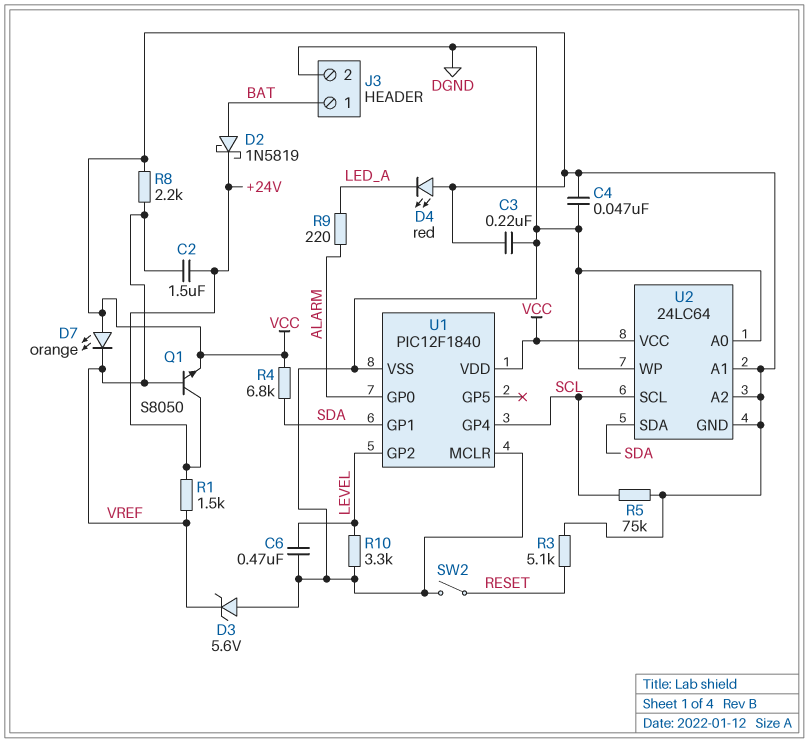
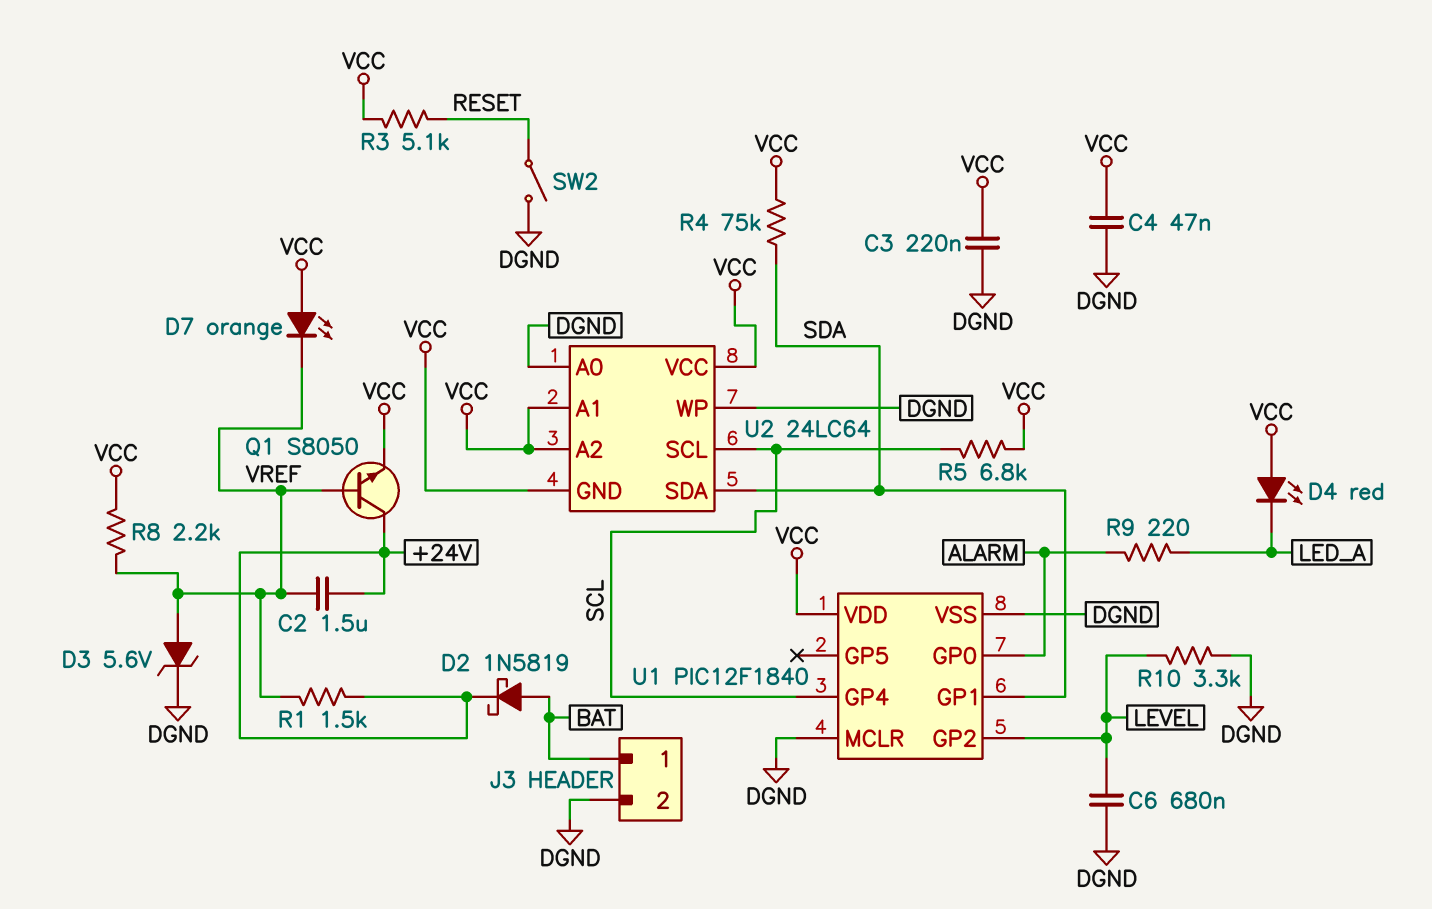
C6: 470nF (DGND, LEVEL) -> 680nF (DGND, LEVEL)
D3: zener 5.6V (A DGND, K VREF) -> zener 5.6V (A VREF, K DGND)
R4: 6.8k (SDA, VCC) -> 75k (SDA, VCC)
R5: 75k (SCL, VCC) -> 6.8k (SCL, VCC)

